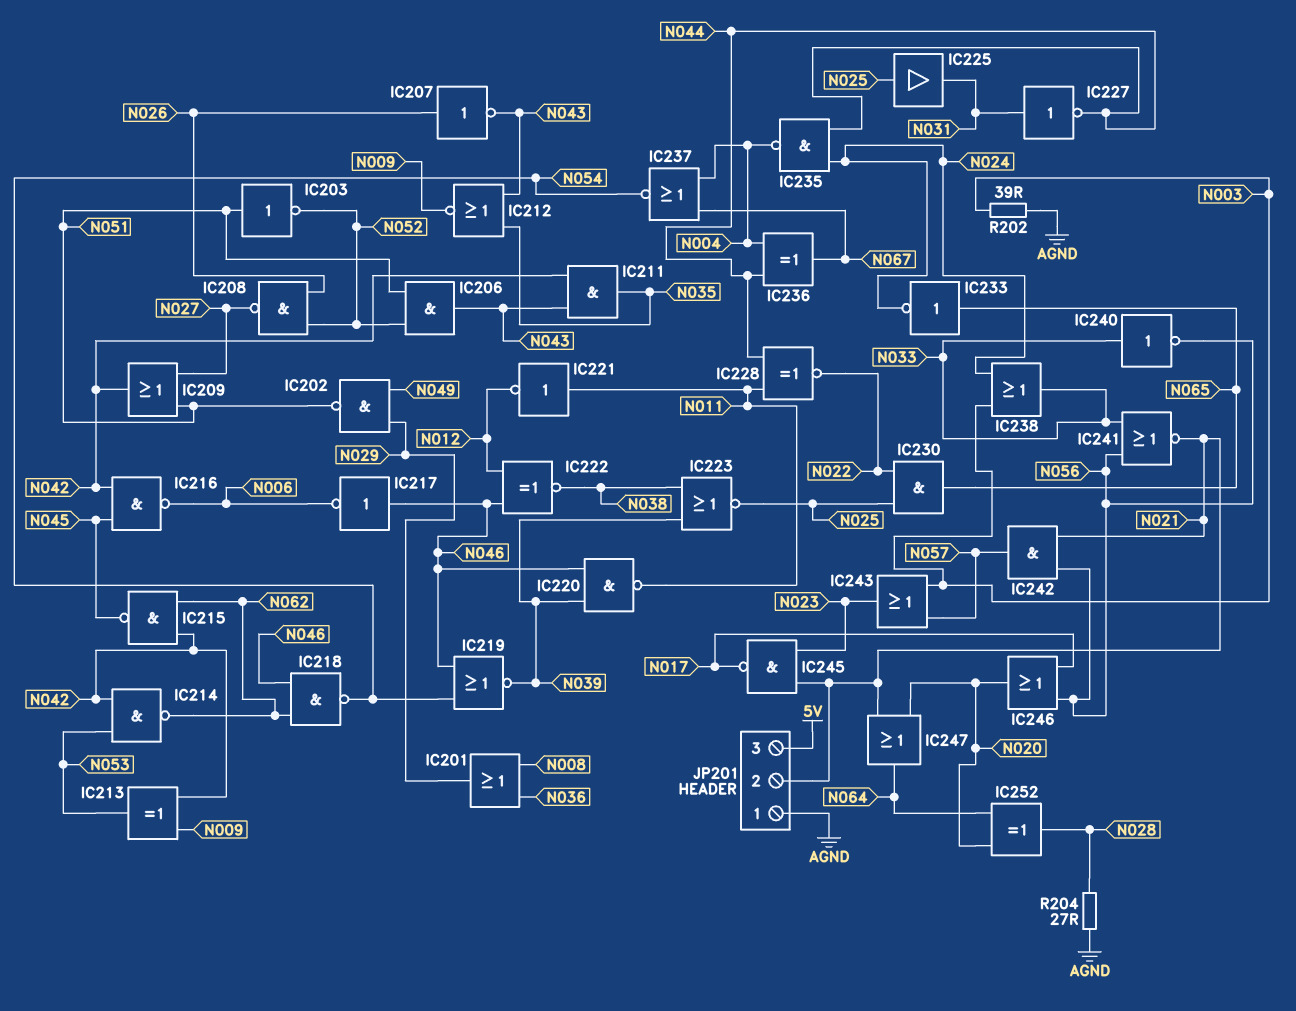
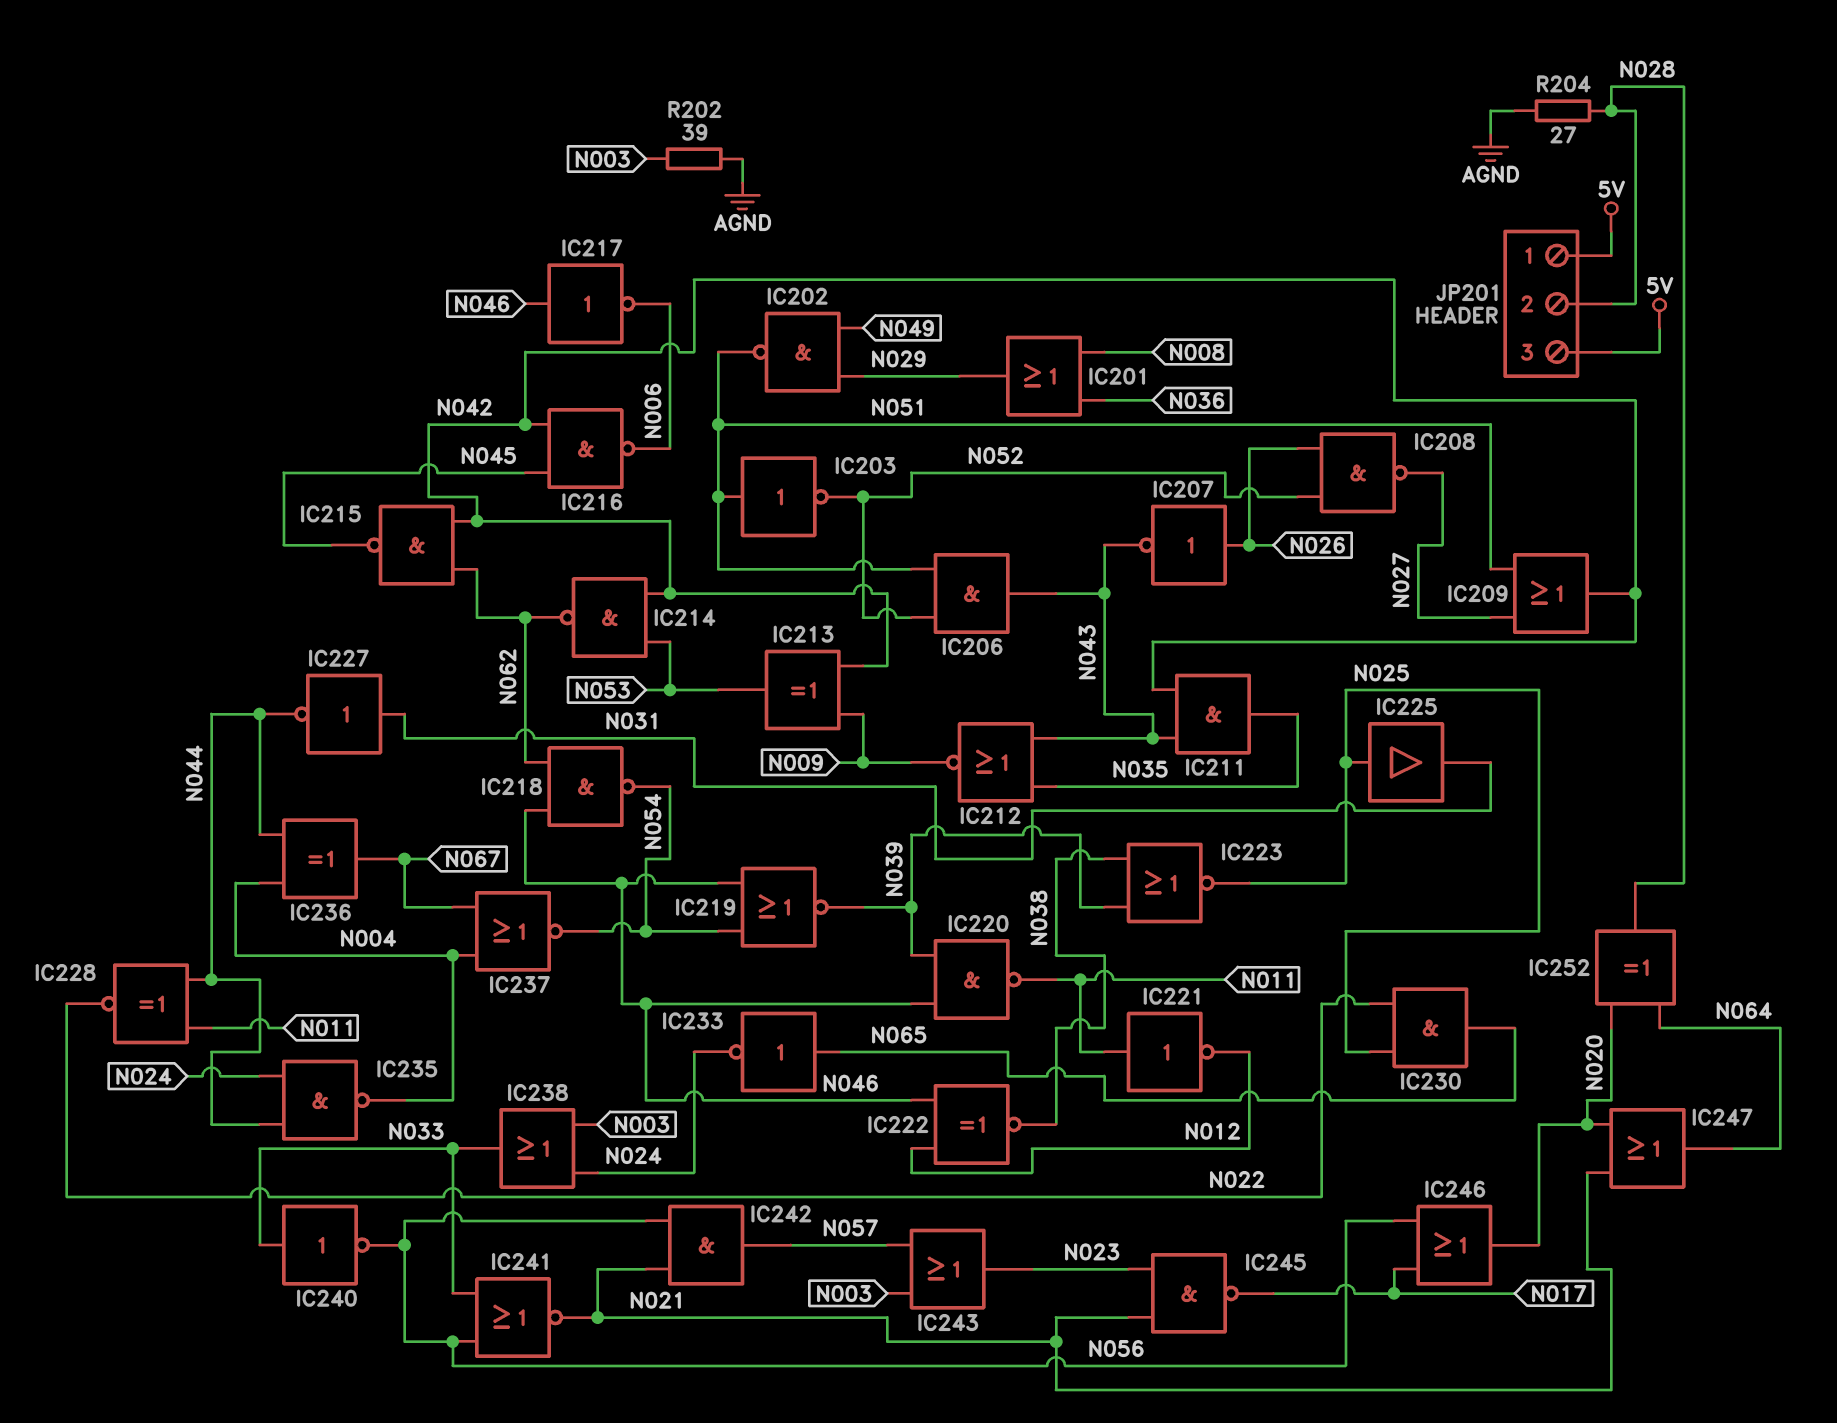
JP201 pin 1: AGND -> 5V
JP201 pin 2: N021 -> N028

